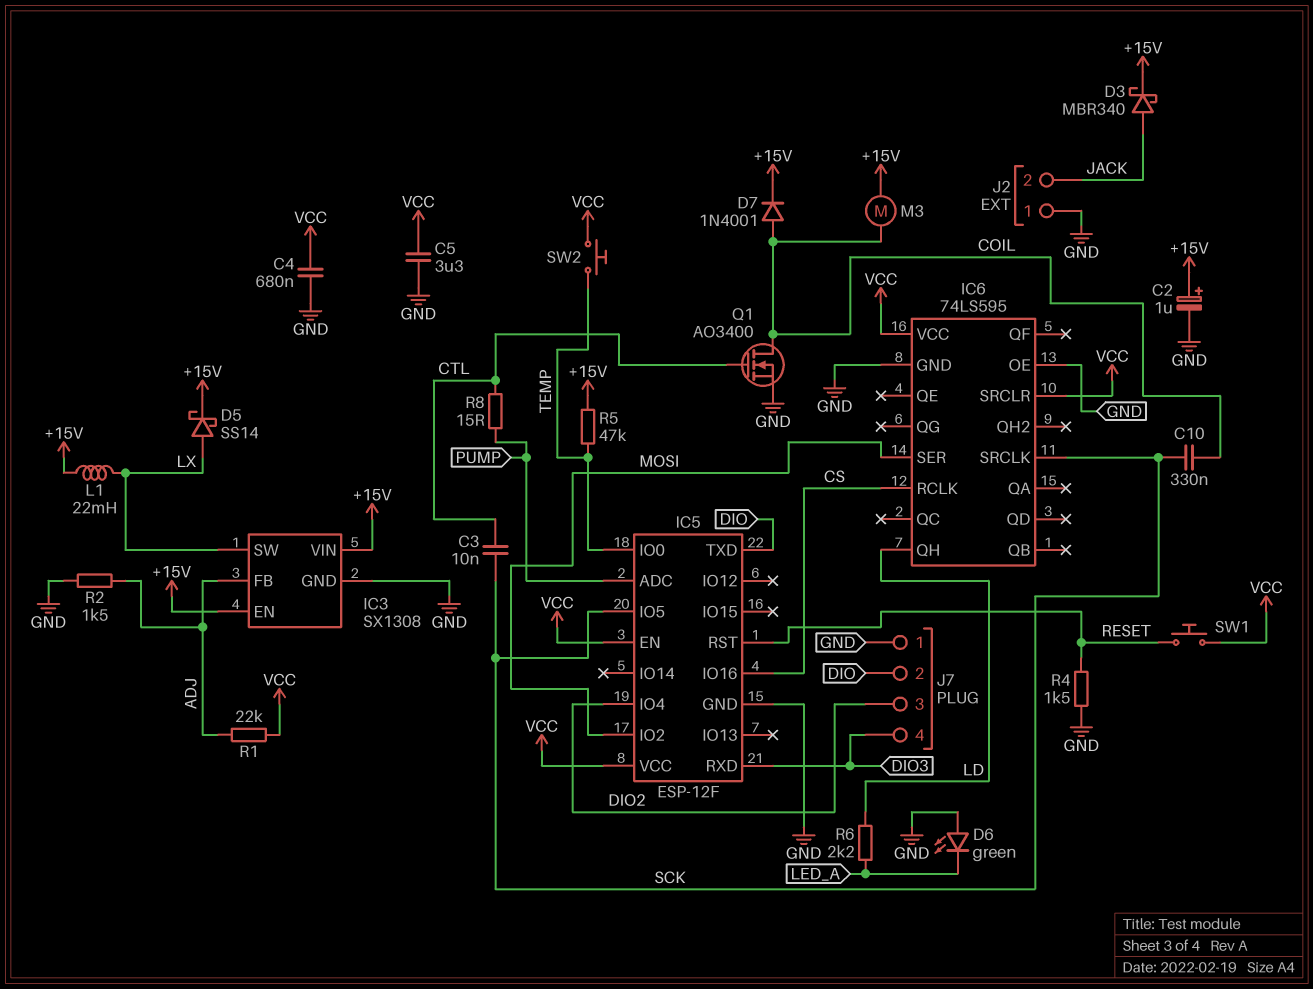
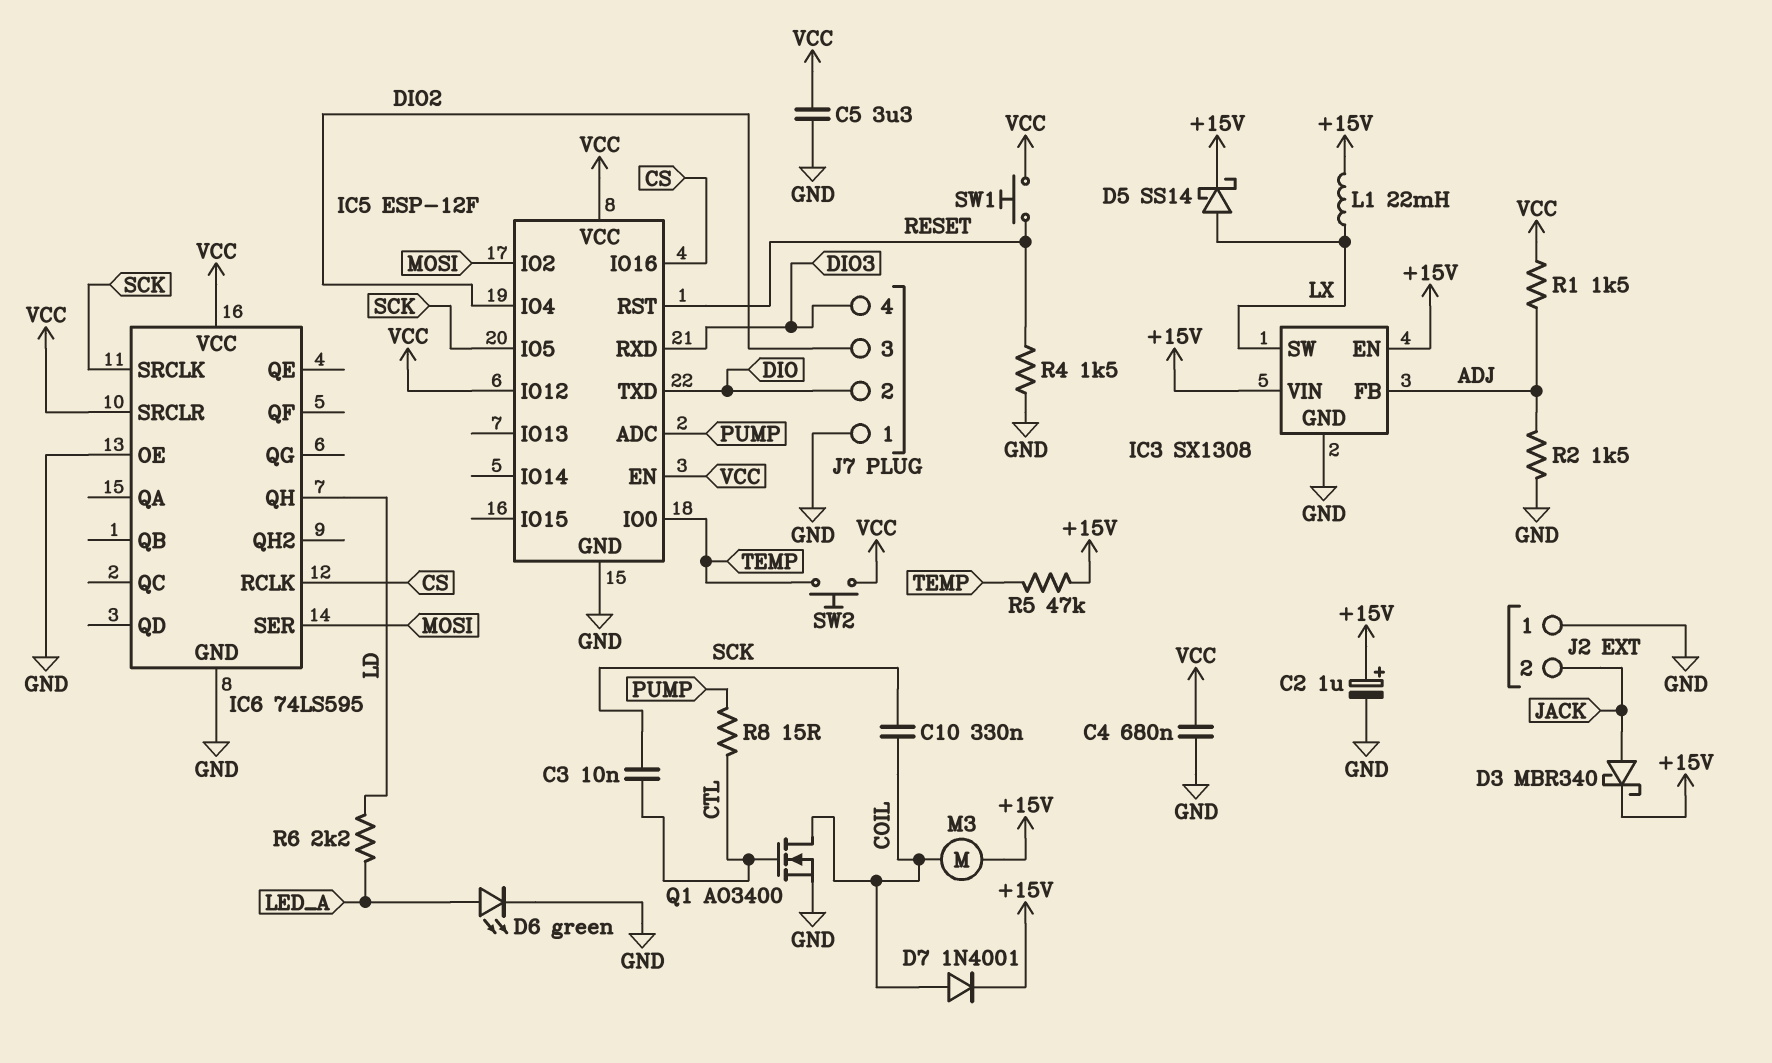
D6: LED green (A GND, K LED_A) -> LED green (A LED_A, K GND)
IC5 pin IO12: none -> VCC
R1: 22k (ADJ, VCC) -> 1.5k (ADJ, VCC)

